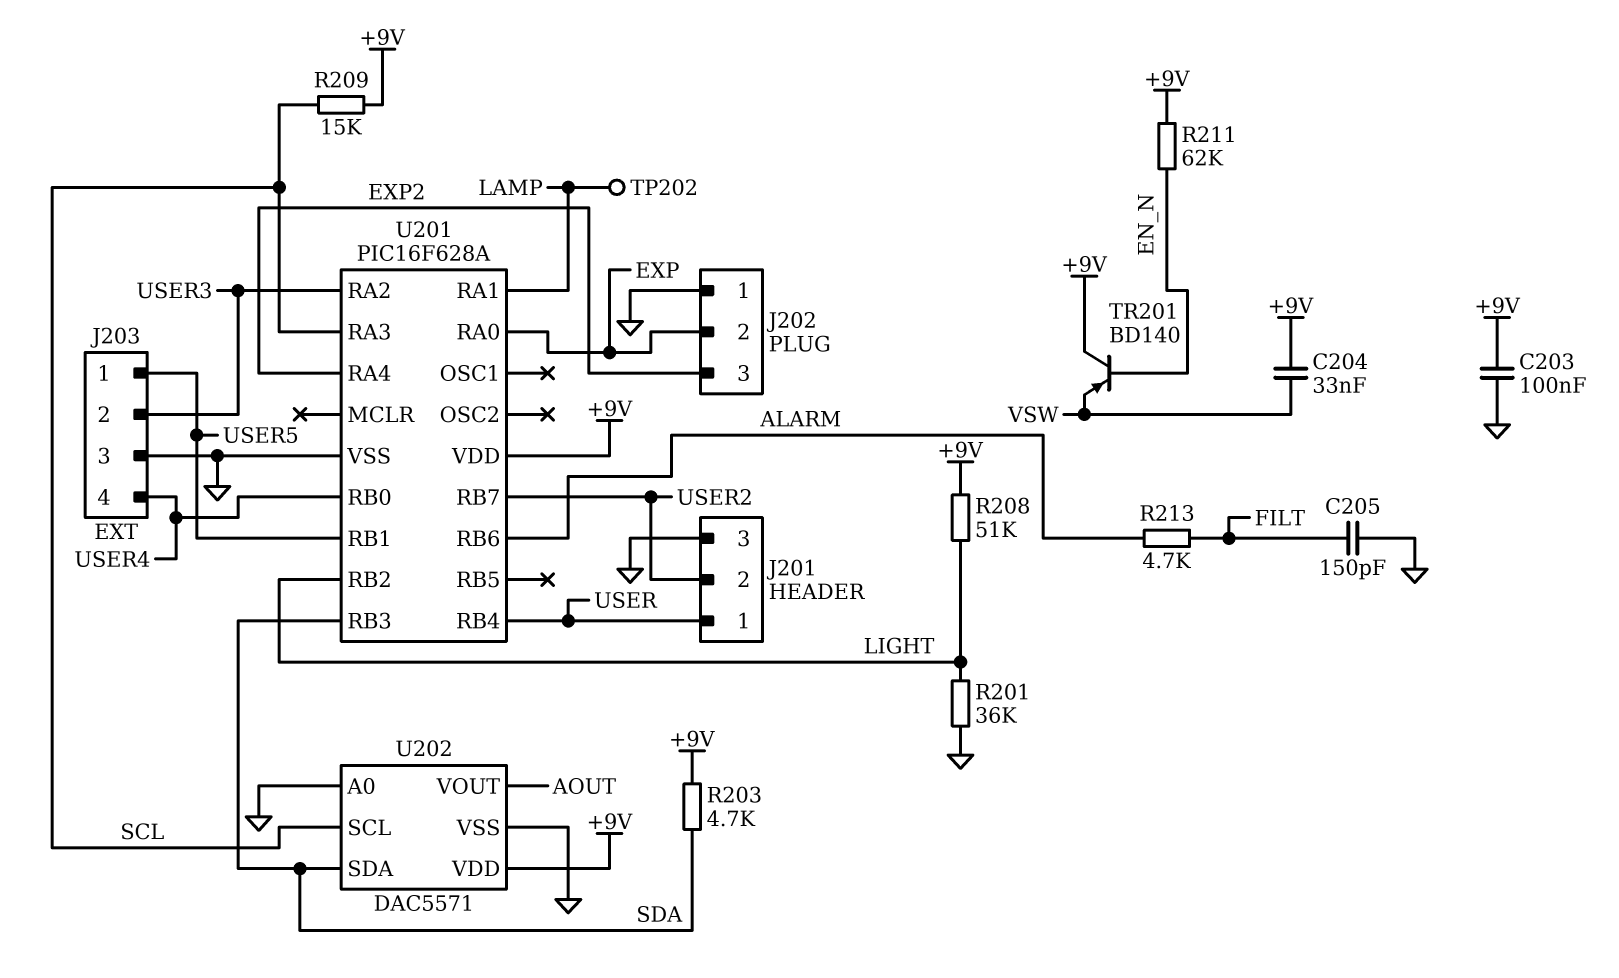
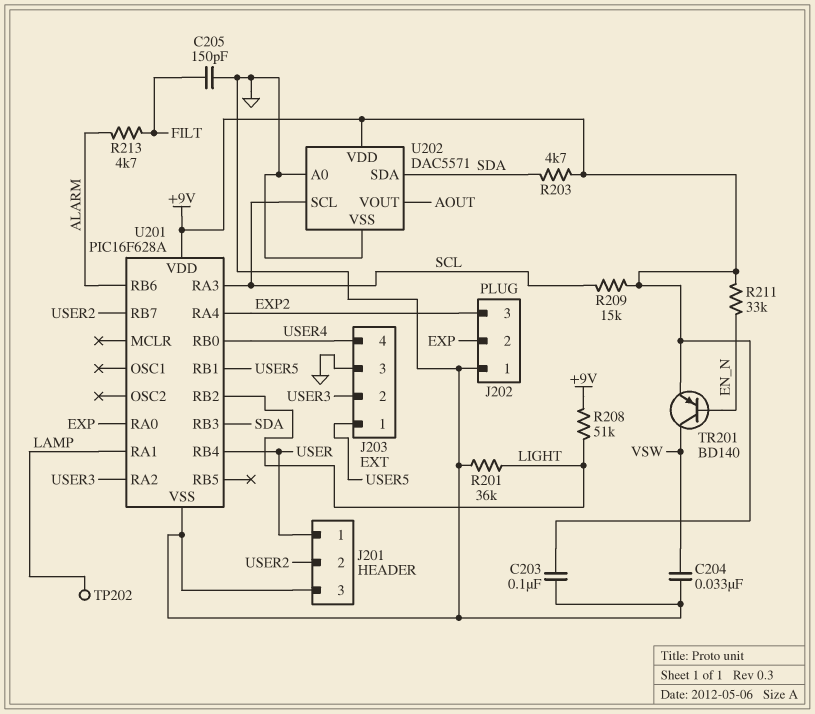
C204: 33nF (+9V, VSW) -> 33nF (GND, VSW)
R211: 62k (+9V, EN_N) -> 33k (+9V, EN_N)
TR201: PNP BD140 (B EN_N, C +9V, E VSW) -> PNP BD140 (B EN_N, C VSW, E +9V)

